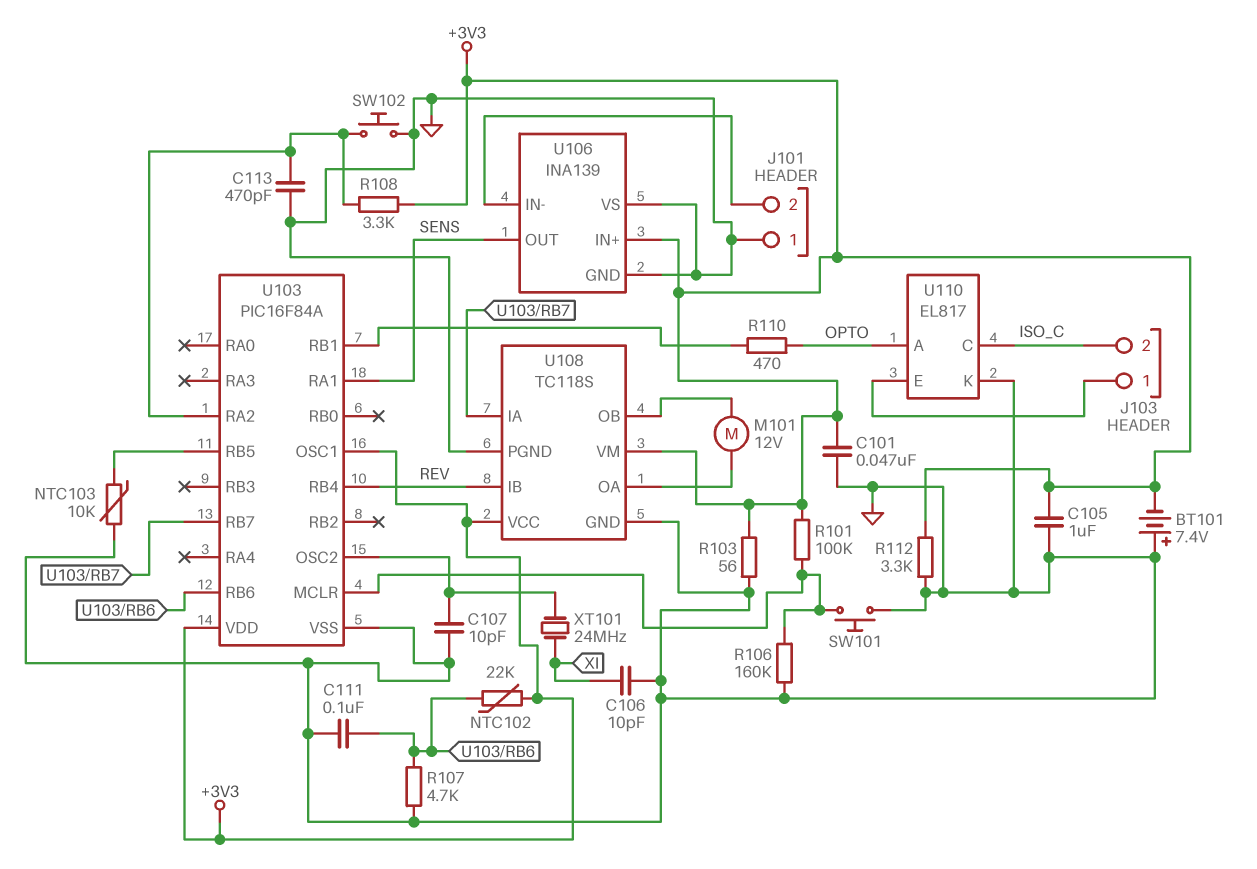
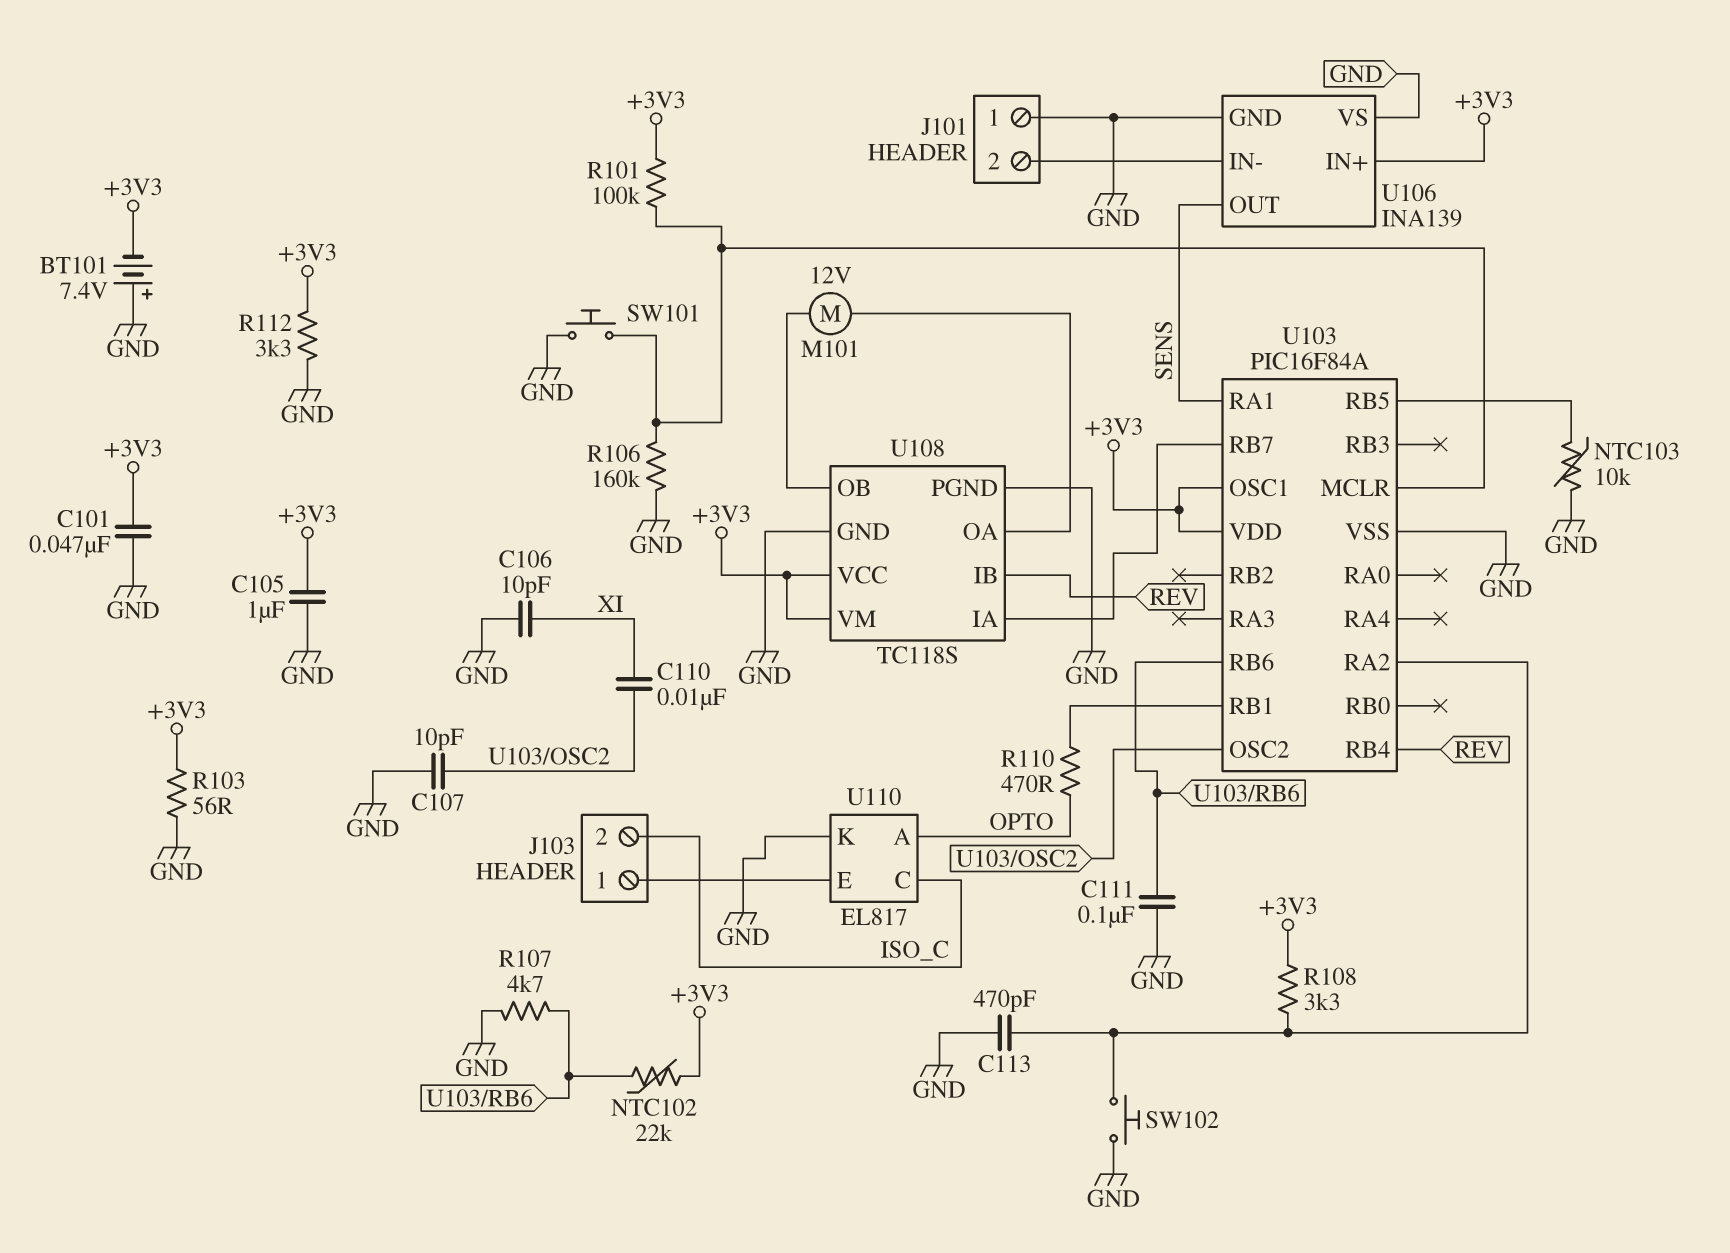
C110: none -> 10nF (U103/OSC2, XI)
XT101: 24MHz (U103/OSC2, XI) -> none

